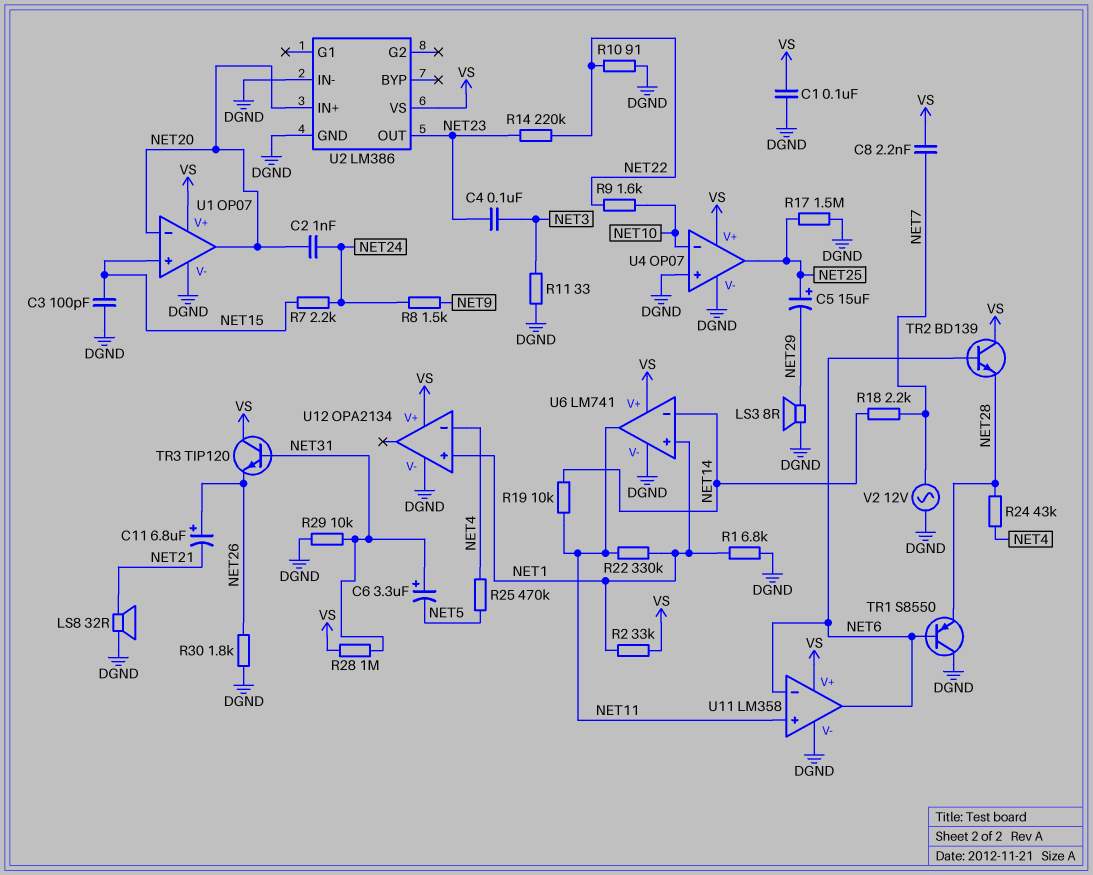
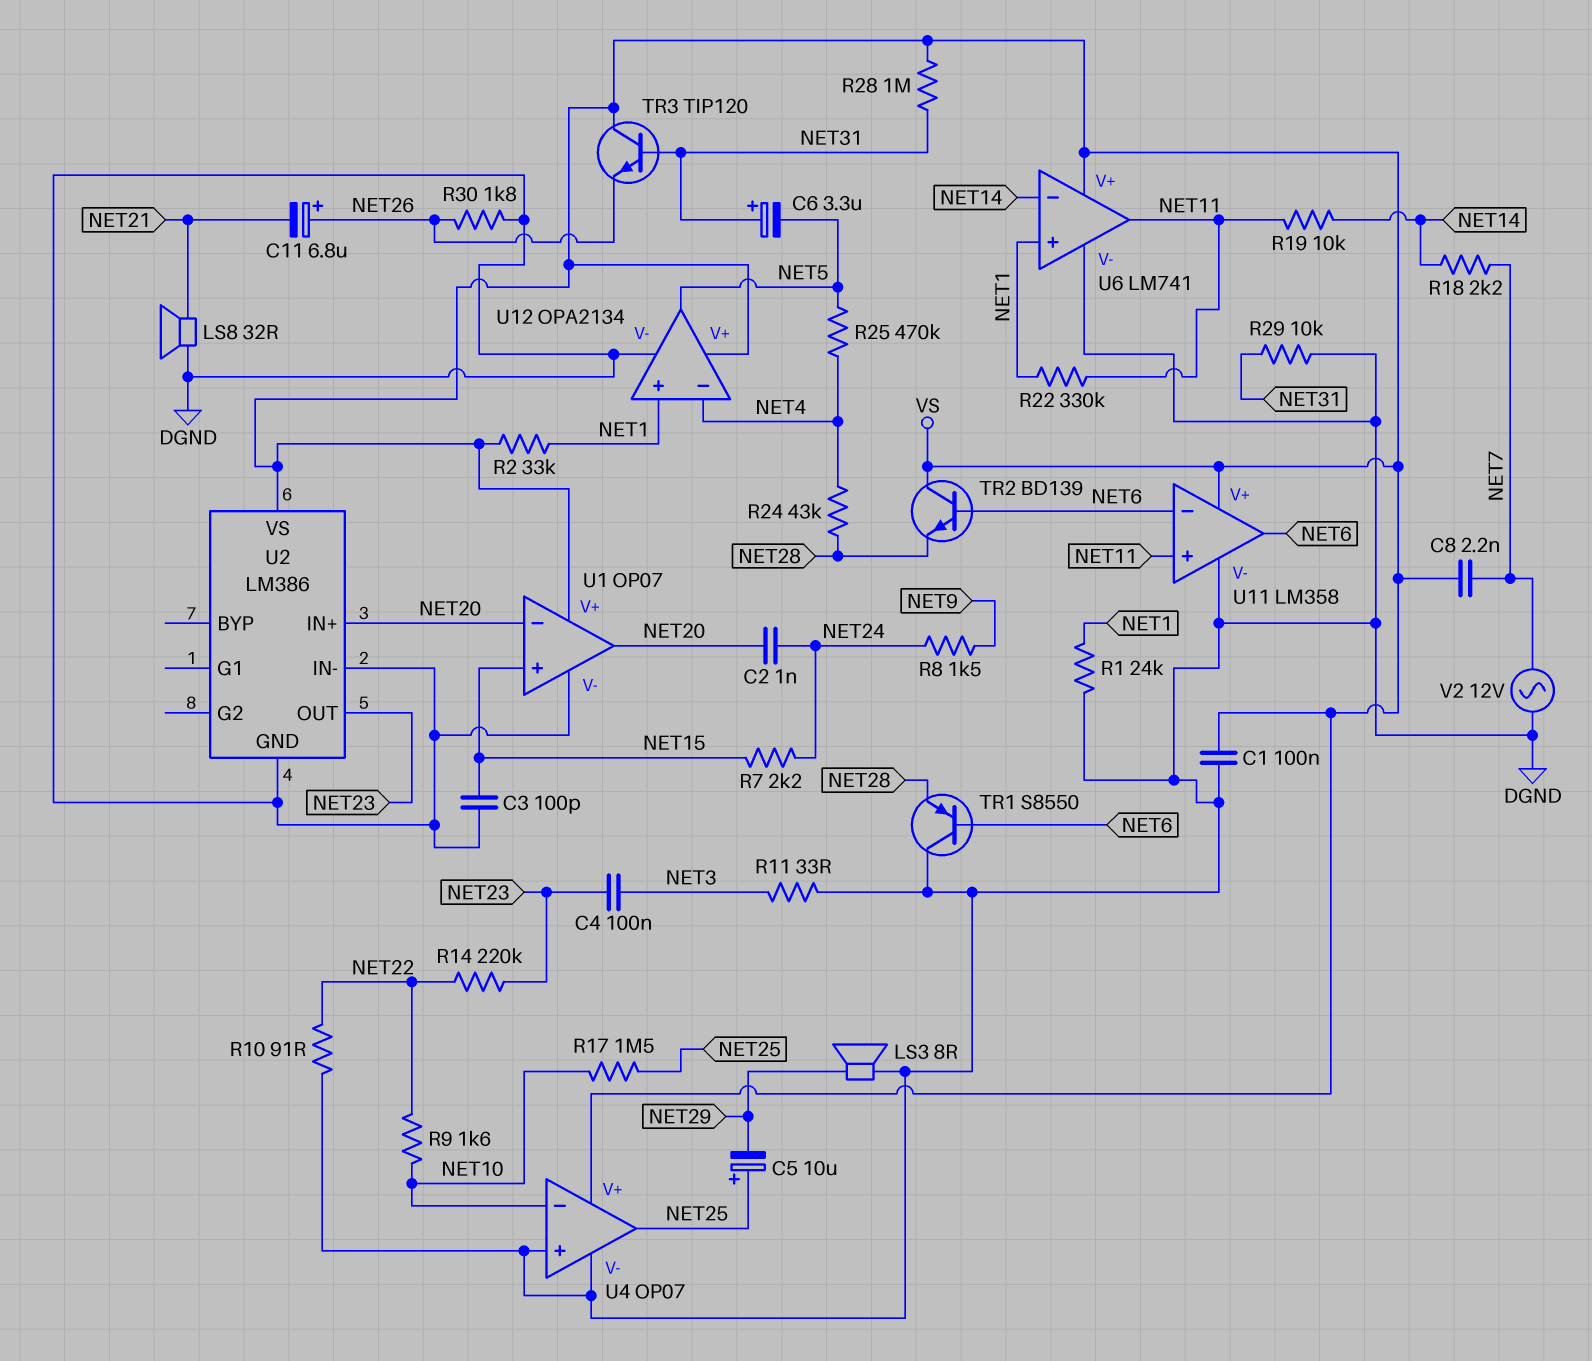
C5: 15uF (plus NET25, minus NET29) -> 10uF (plus NET25, minus NET29)
R1: 6.8k (DGND, NET1) -> 24k (DGND, NET1)
R17: 1.5M (DGND, NET25) -> 1.5M (NET10, NET25)
U12 pin out: none -> NET5

